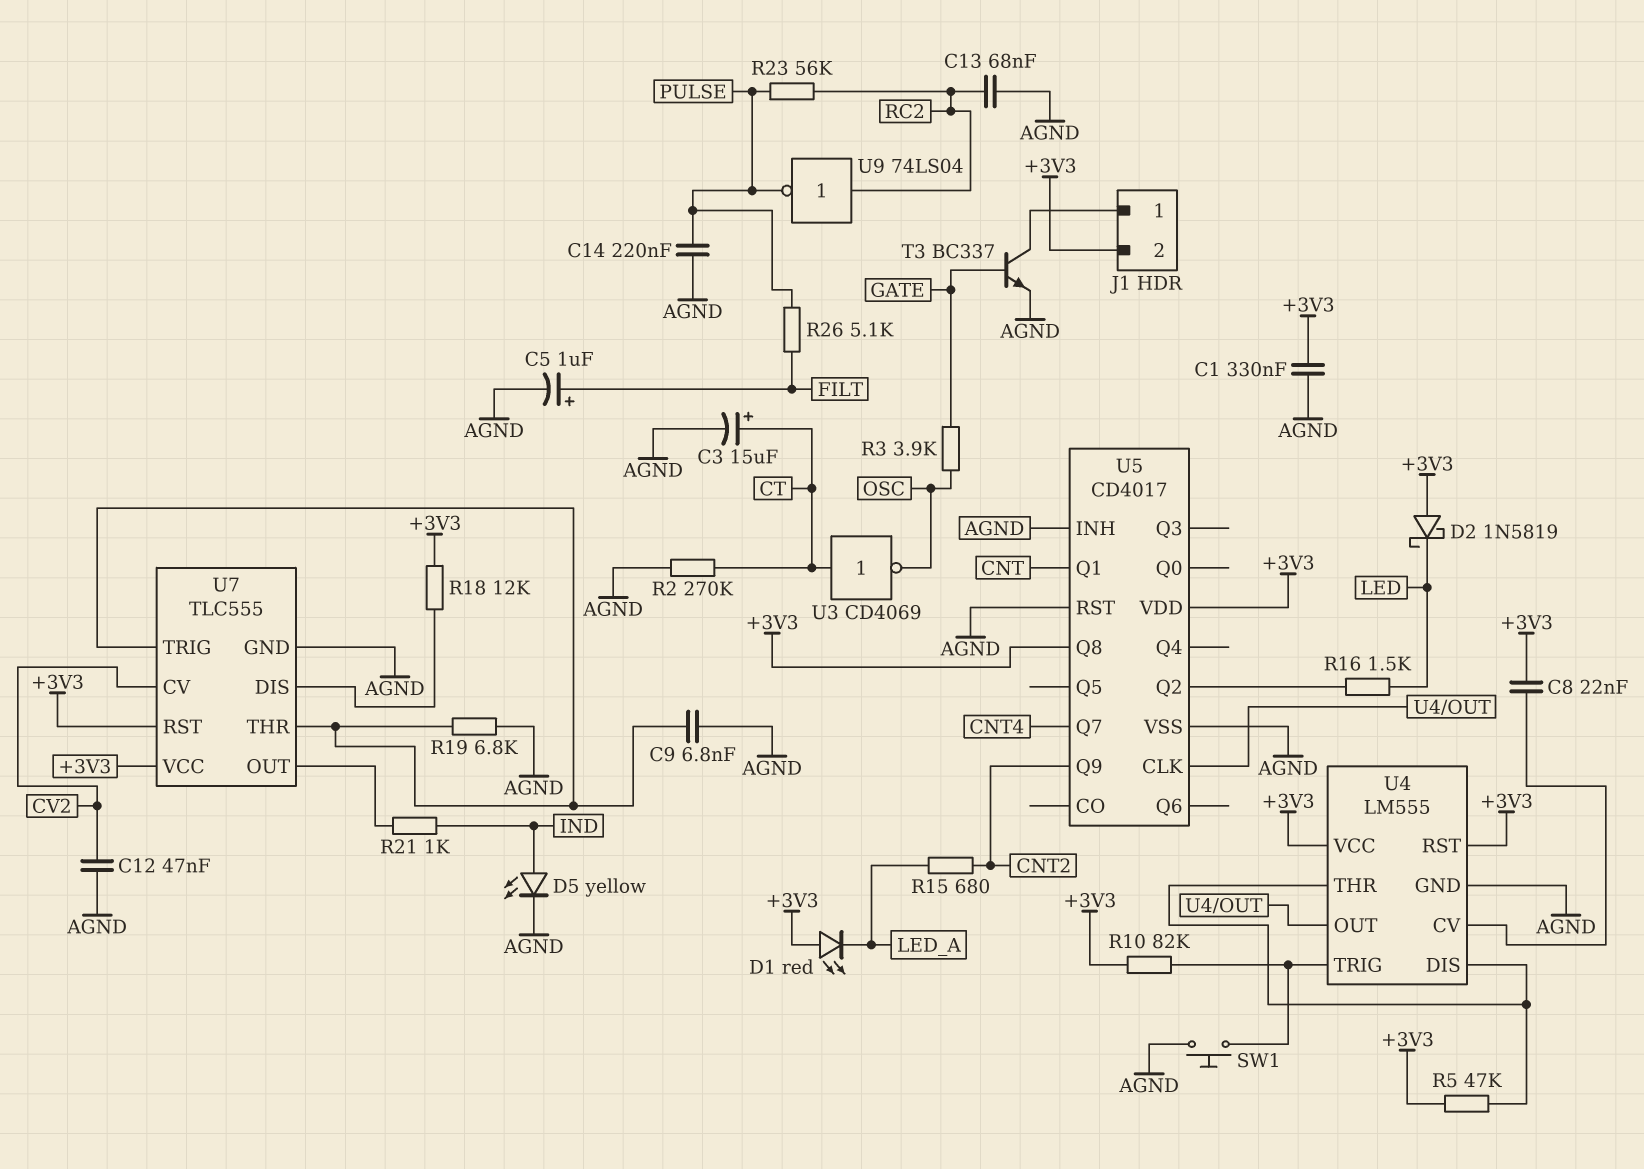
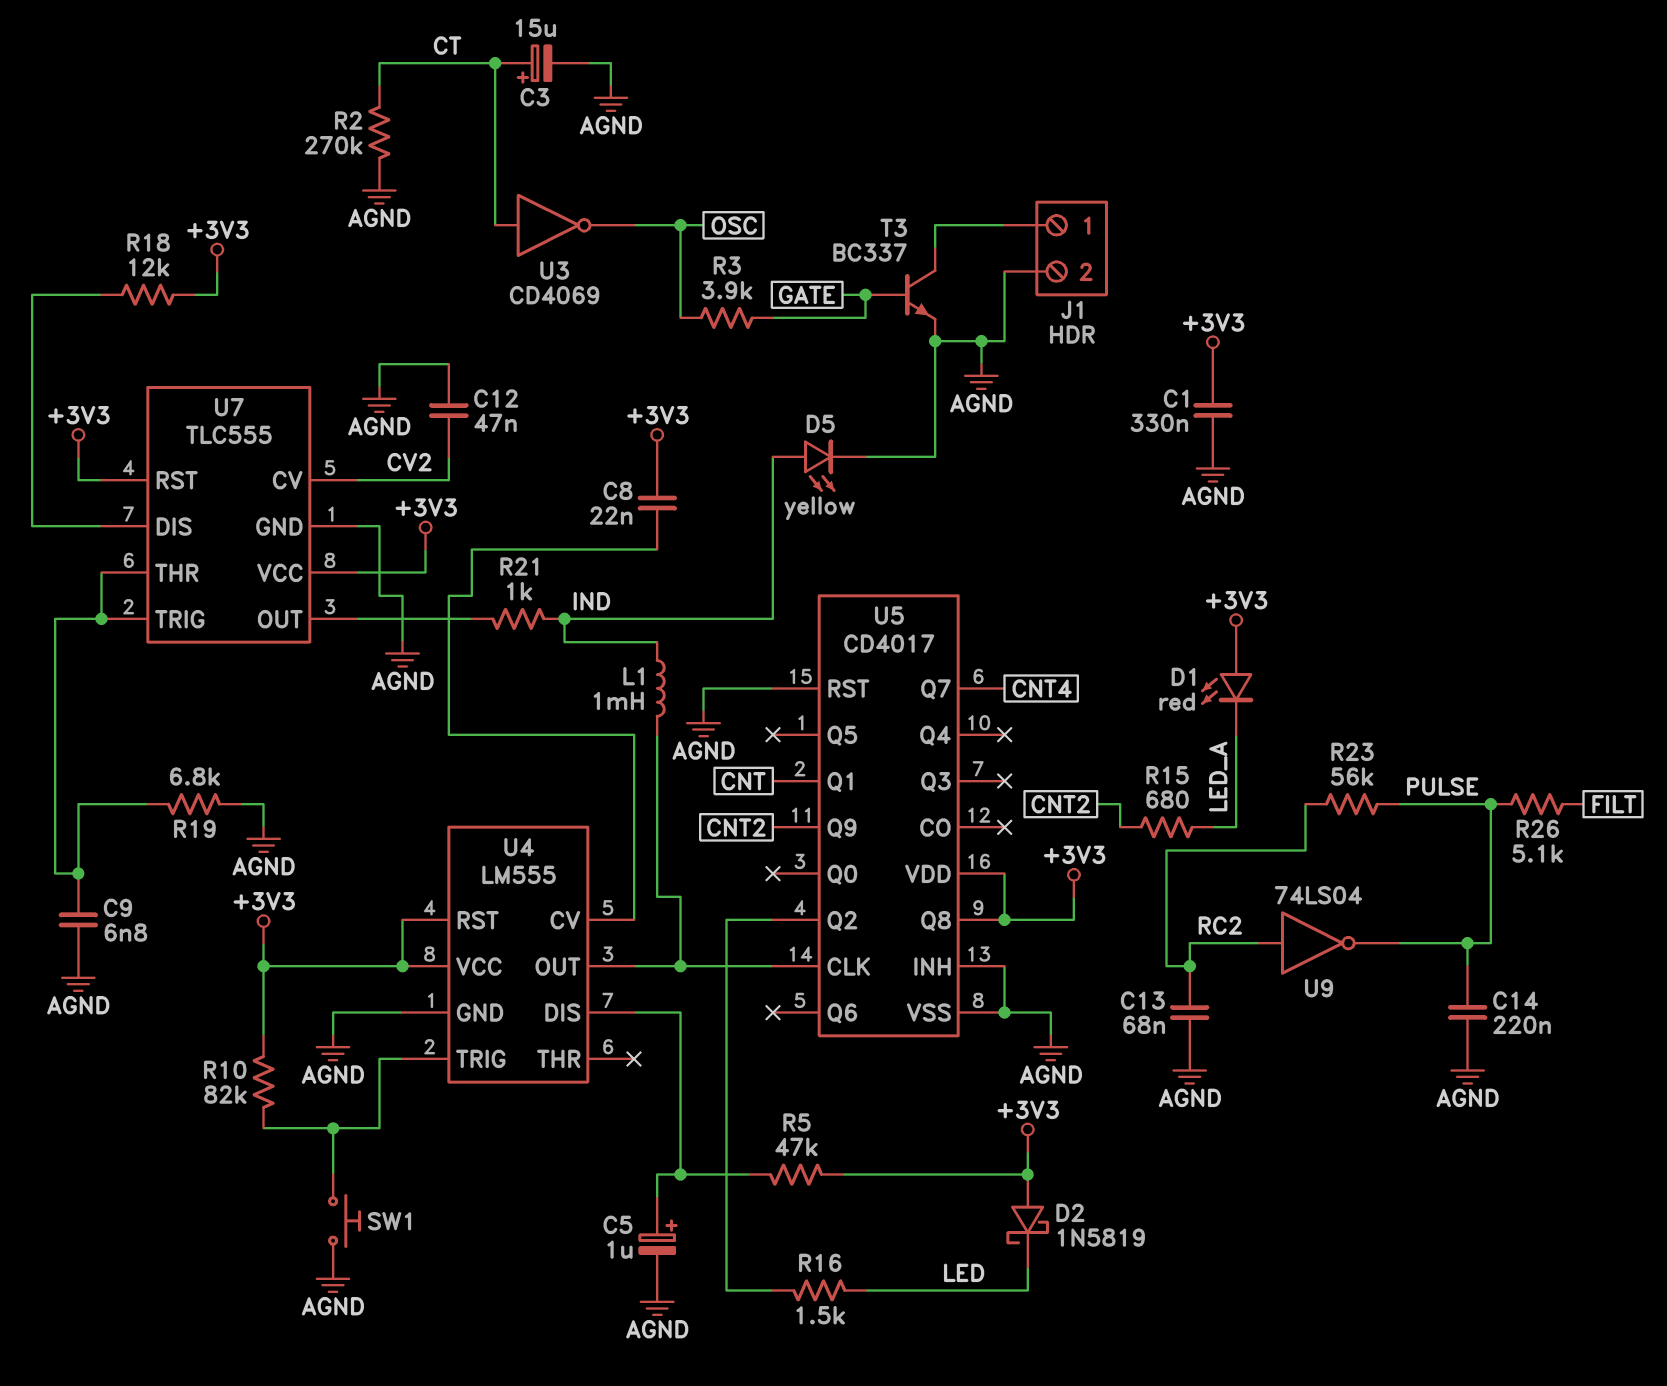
C5: 1uF (plus FILT, minus AGND) -> 1uF (plus U4/DIS, minus AGND)
J1 pin 2: +3V3 -> AGND
L1: none -> 1mH (IND, U4/OUT)
U4 pin THR: U4/DIS -> none

